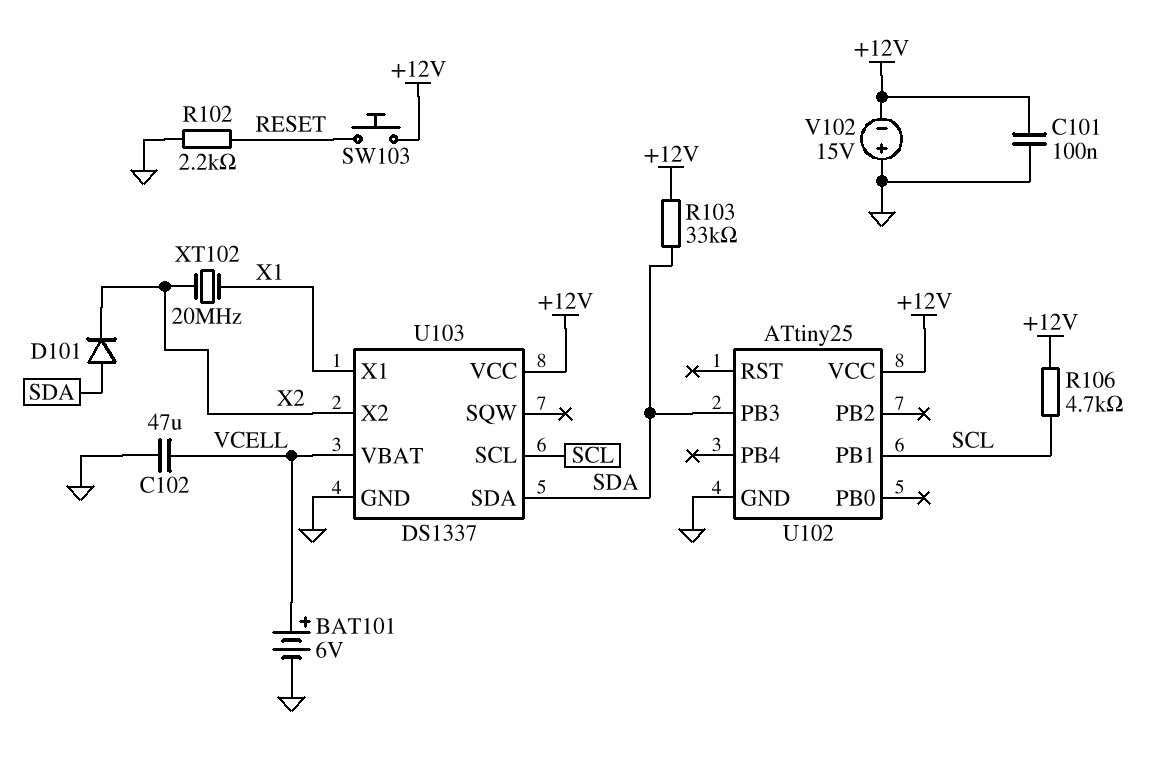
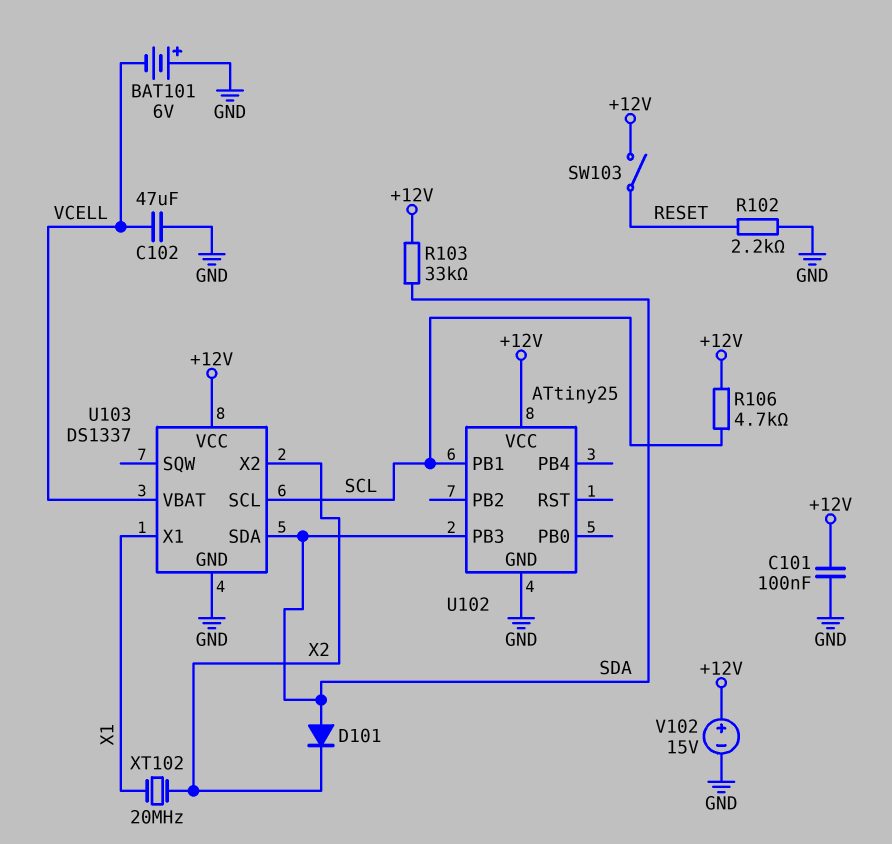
BAT101: 6V (plus VCELL, minus GND) -> 6V (plus GND, minus VCELL)
SW103: button (+12V, RESET) -> switch (+12V, RESET)
V102: 15V (plus GND, minus +12V) -> 15V (plus +12V, minus GND)

